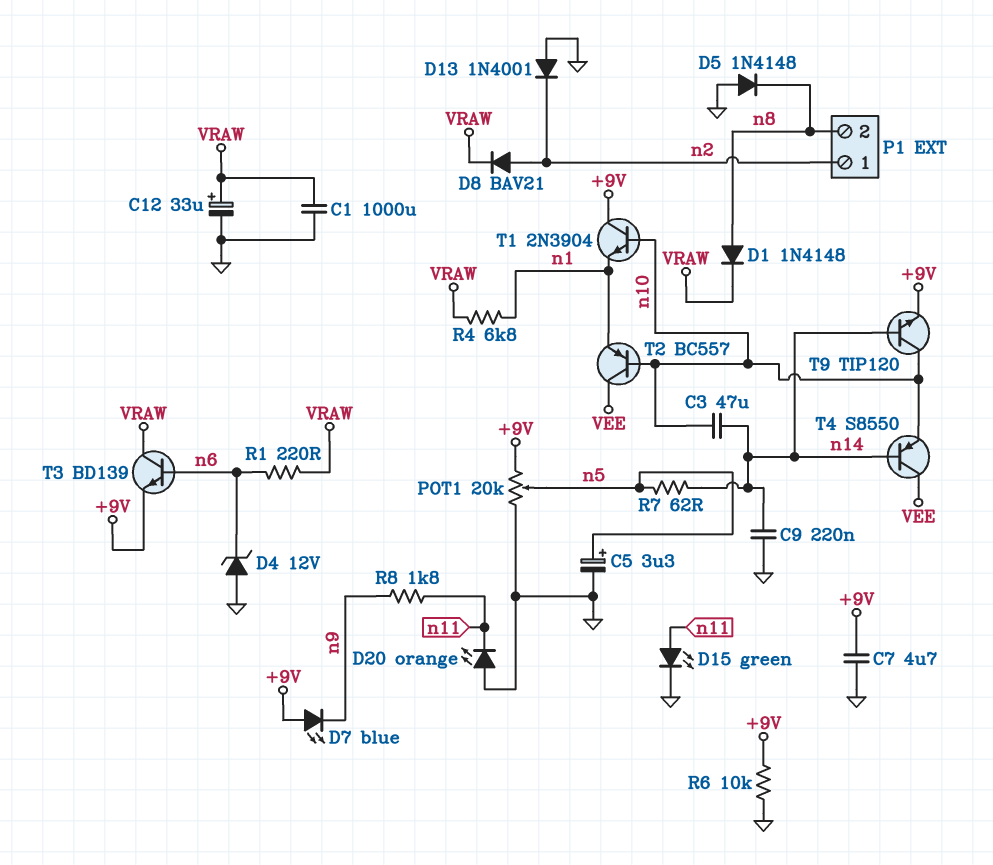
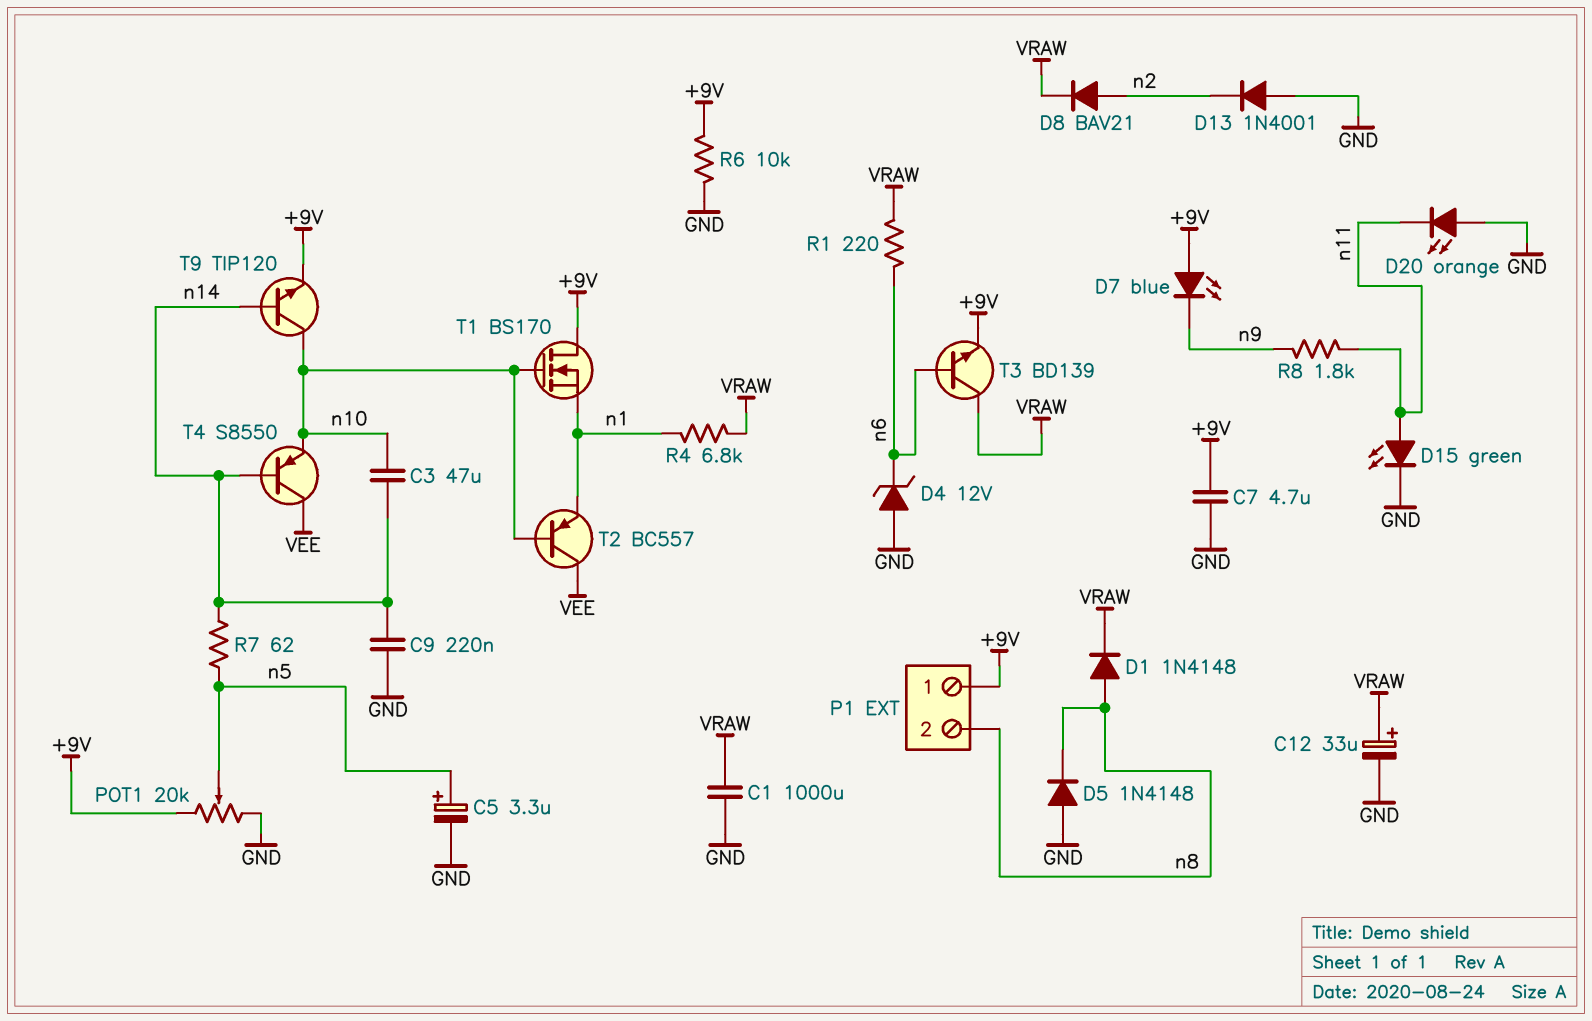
P1 pin 1: n2 -> +9V
T1: NPN 2N3904 (B n10, C +9V, E n1) -> NMOS BS170 (G n10, D +9V, S n1)

